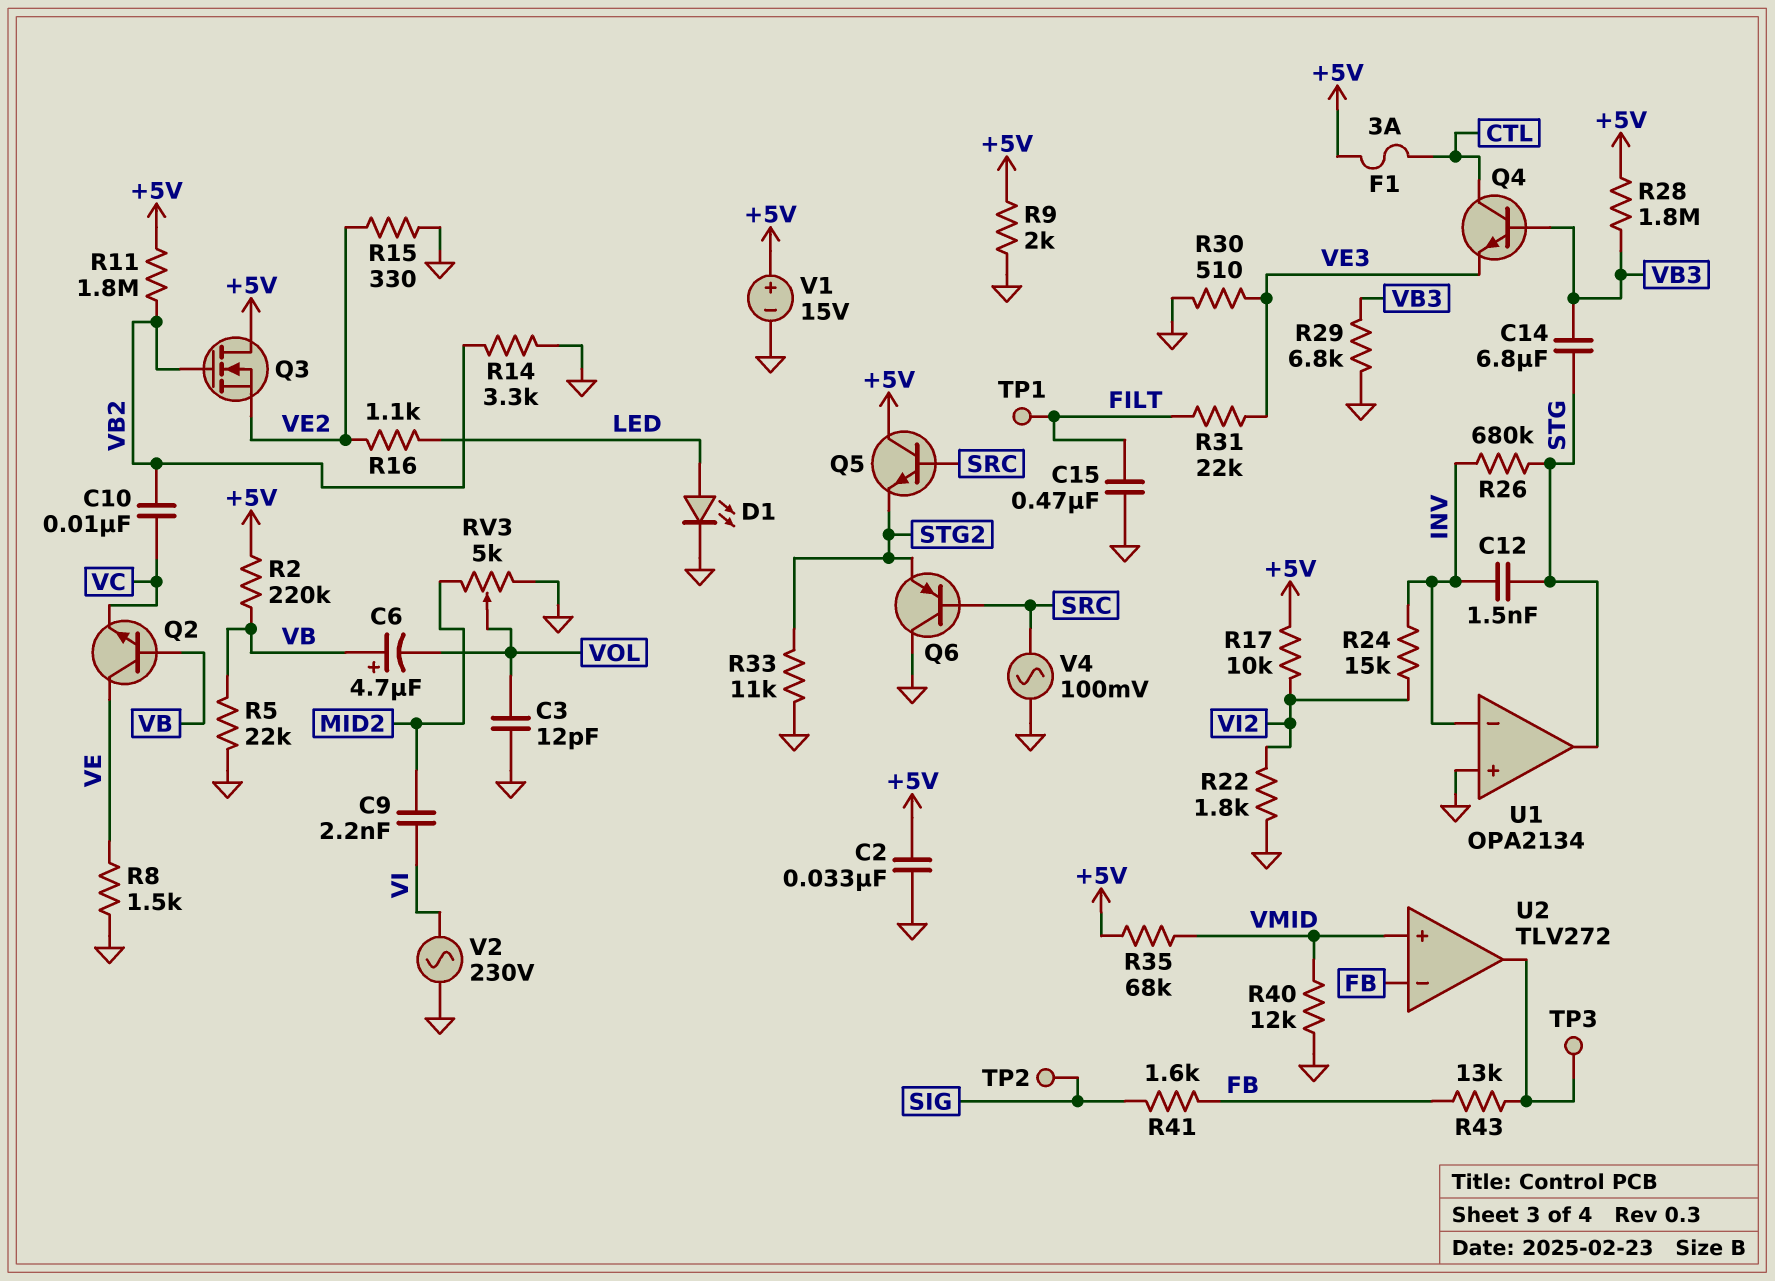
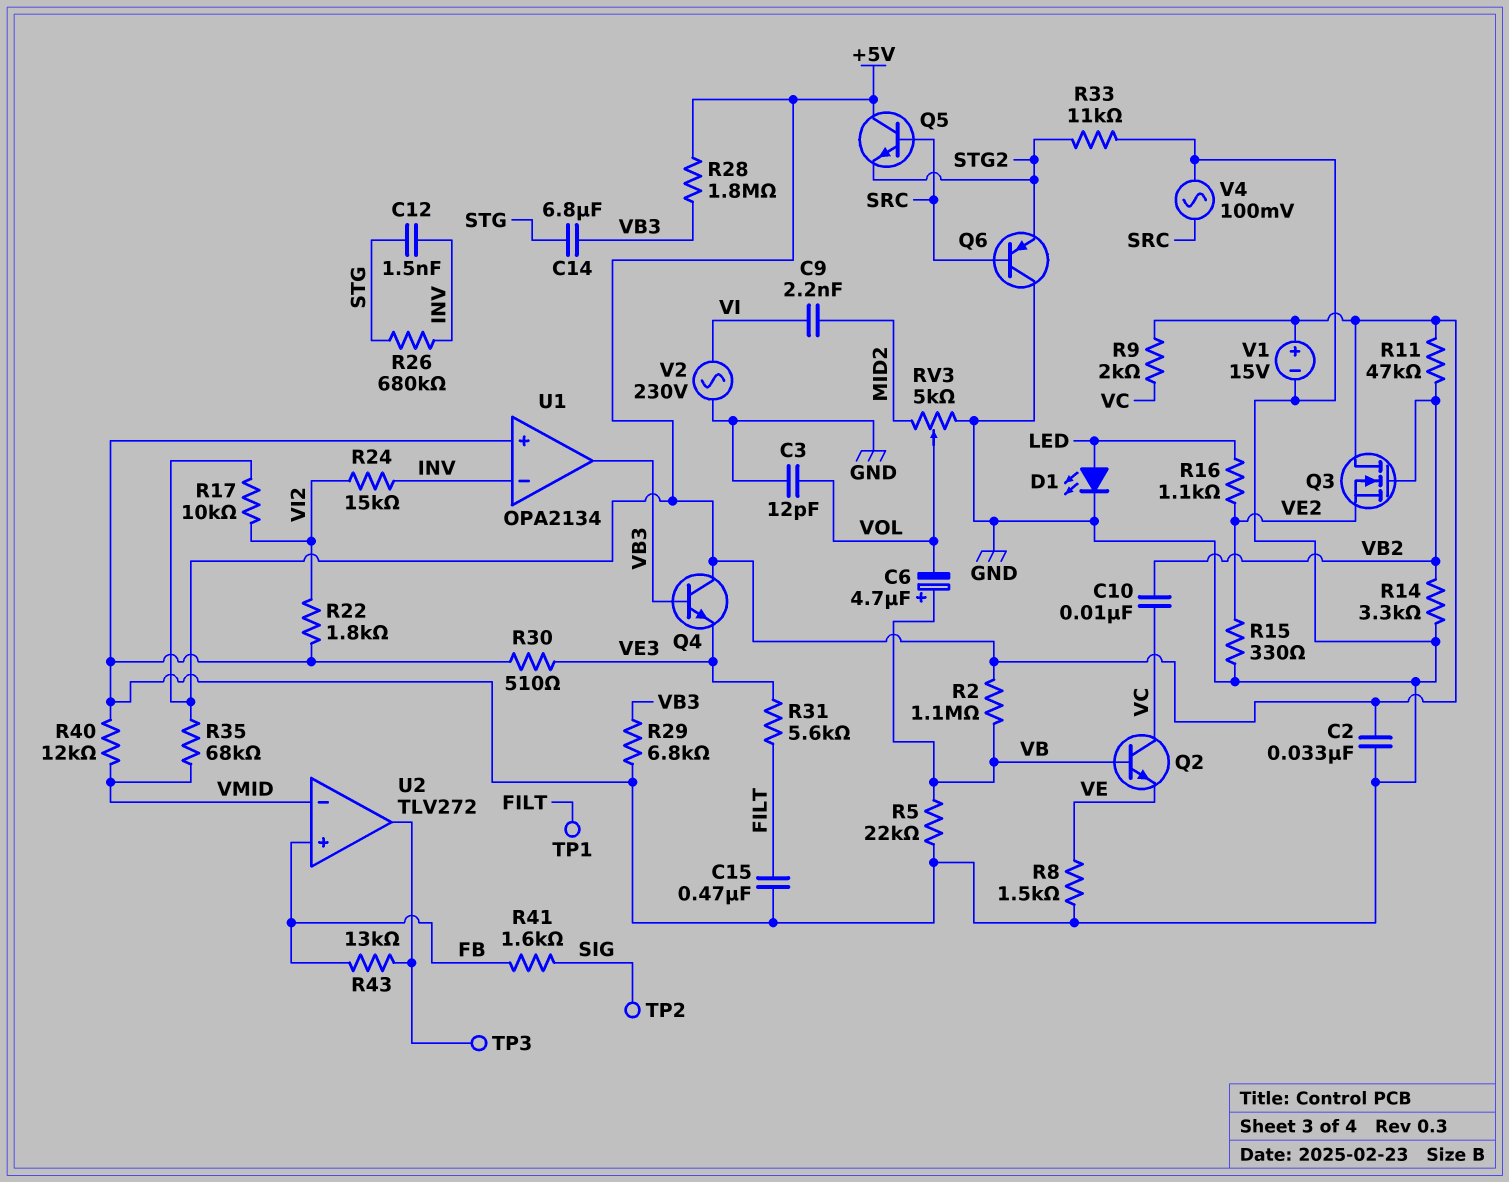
F1: 3A (+5V, CTL) -> none
Q2: NPN (B VB, C VE, E VC) -> NPN (B VB, C VC, E VE)
Q4: NPN (B VB3, C CTL, E VE3) -> NPN (B VB3, C +5V, E VE3)
R2: 220k (+5V, VB) -> 1.1M (+5V, VB)
R9: 2k (+5V, GND) -> 2k (+5V, VC)
R11: 1.8M (+5V, VB2) -> 47k (+5V, VB2)
R31: 22k (FILT, VE3) -> 5.6k (FILT, VE3)
U1 pin out: STG -> VB3
U2 pin in+: VMID -> FB
U2 pin in-: FB -> VMID

